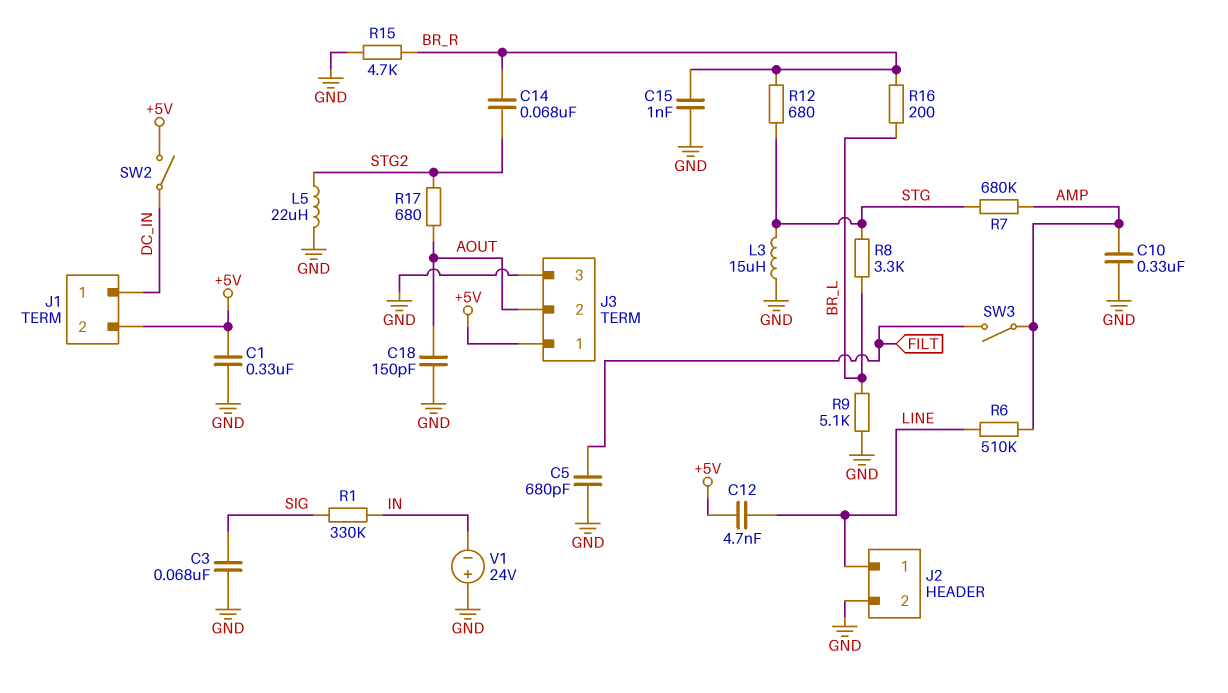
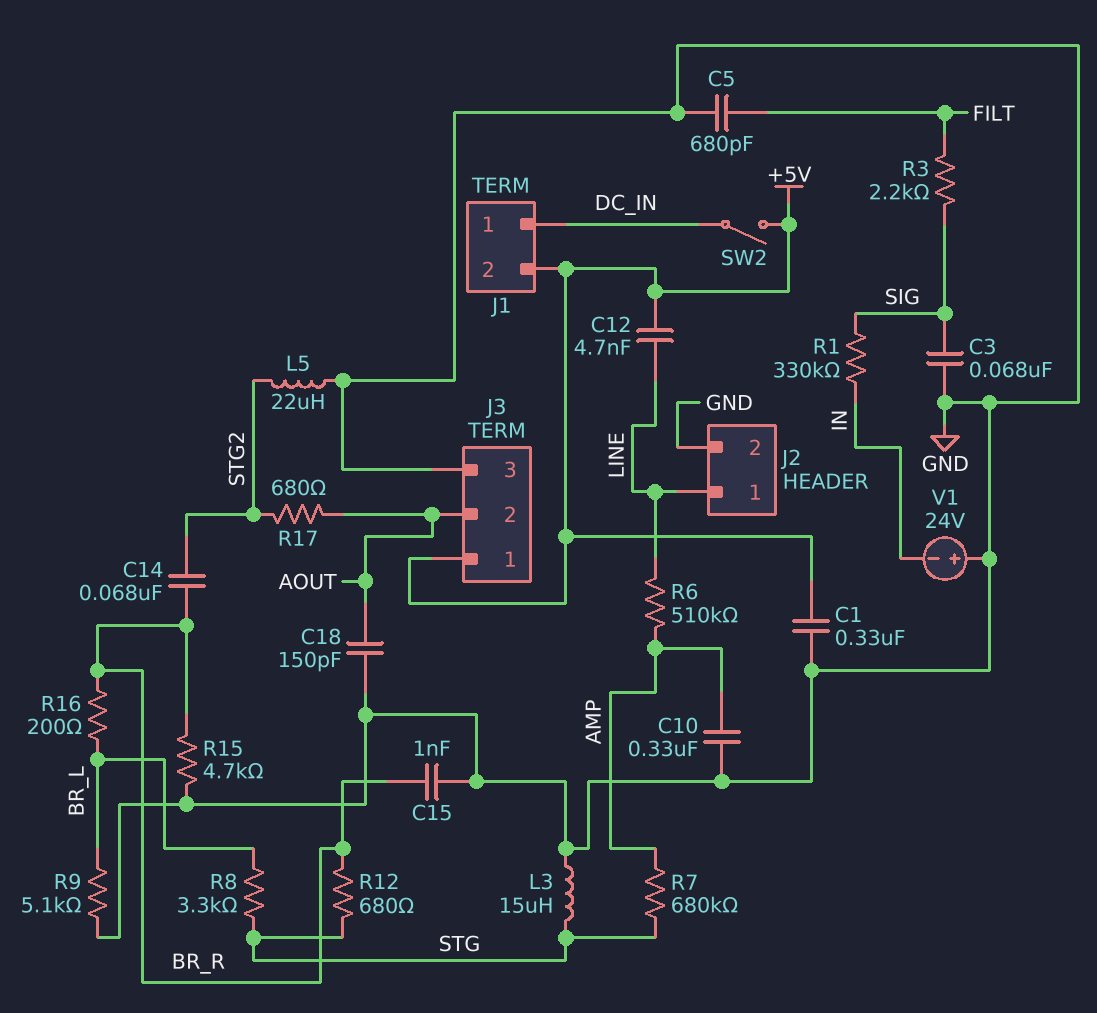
R3: none -> 2.2k (FILT, SIG)
SW3: switch (AMP, FILT) -> none

